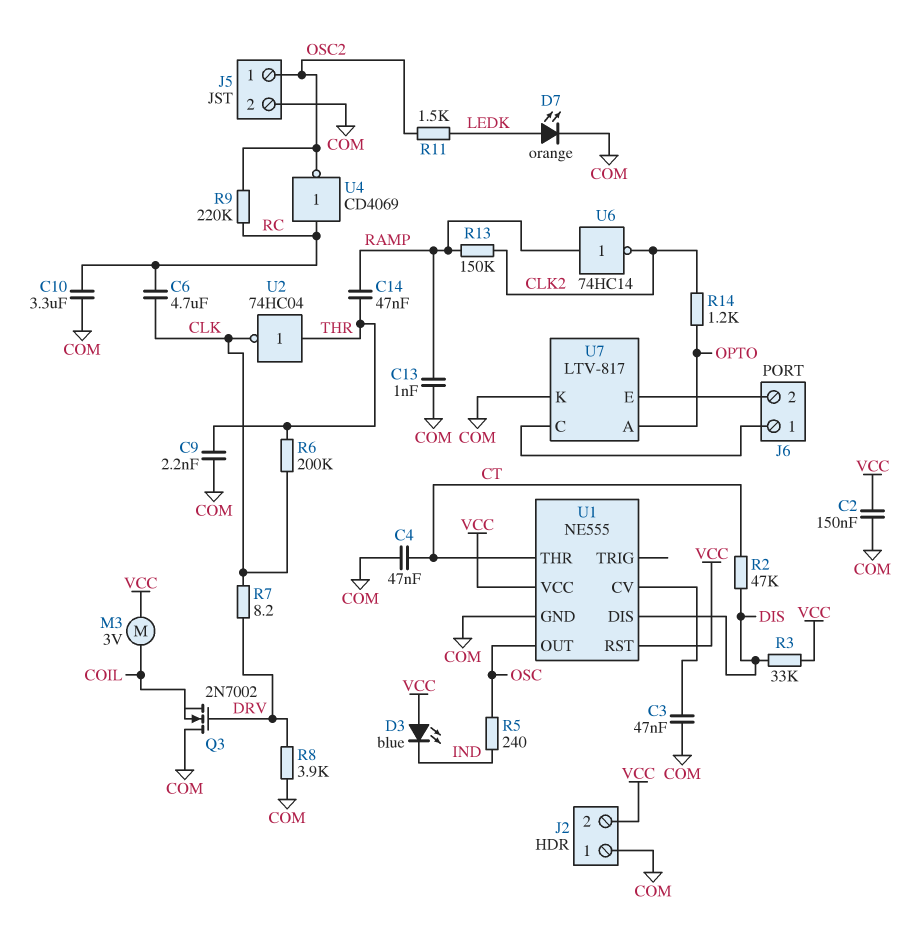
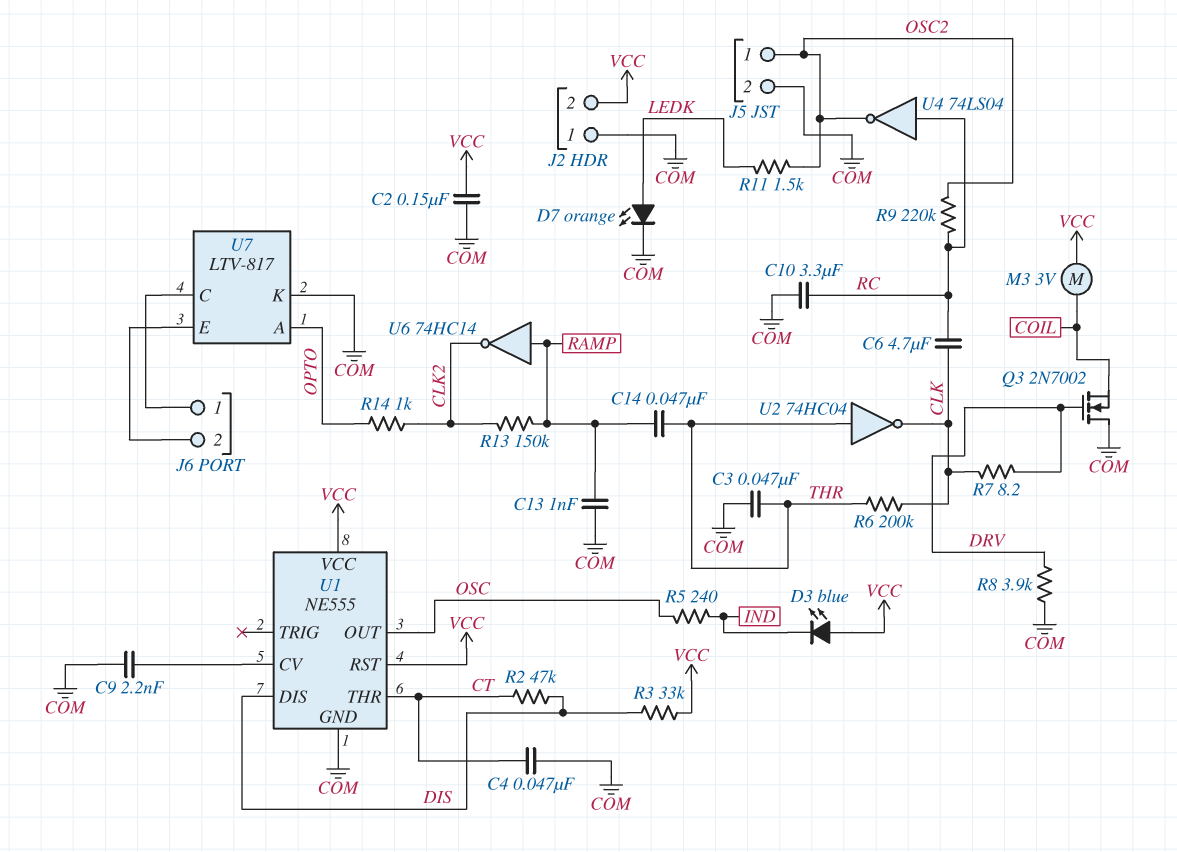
C3: 47nF (COM, U1/CV) -> 47nF (COM, THR)
C9: 2.2nF (COM, THR) -> 2.2nF (COM, U1/CV)
R14: 1.2k (CLK2, OPTO) -> 1k (CLK2, OPTO)
U4: NOT CD4069 (in RC, out OSC2) -> NOT 74LS04 (in RC, out OSC2)

